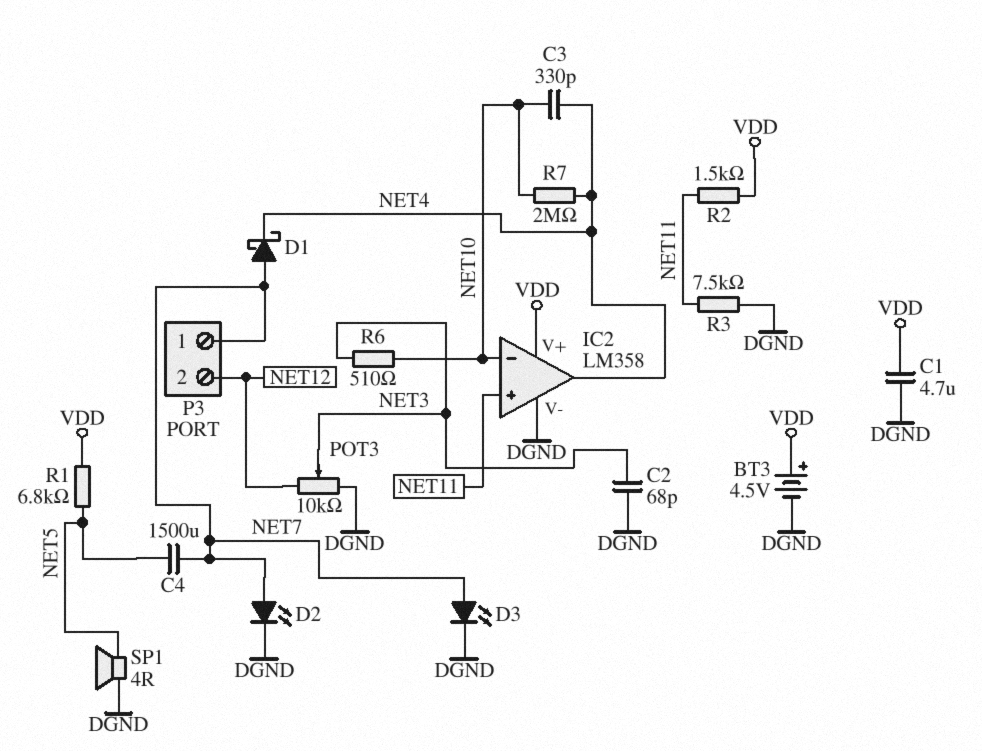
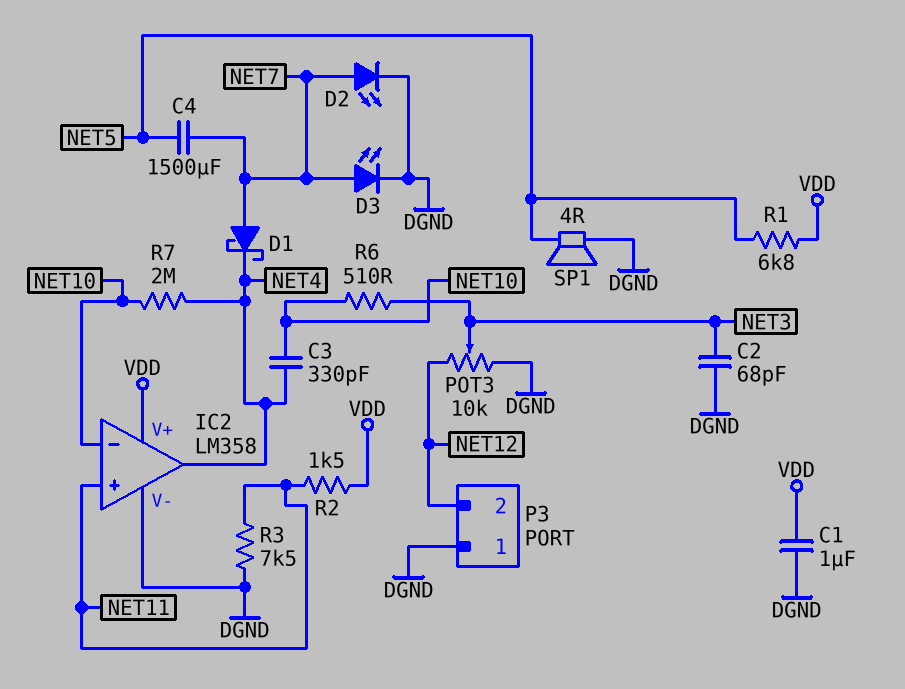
BT3: 4.5V (plus VDD, minus DGND) -> none
C1: 4.7uF (DGND, VDD) -> 1uF (DGND, VDD)
P3 pin 1: NET7 -> DGND

